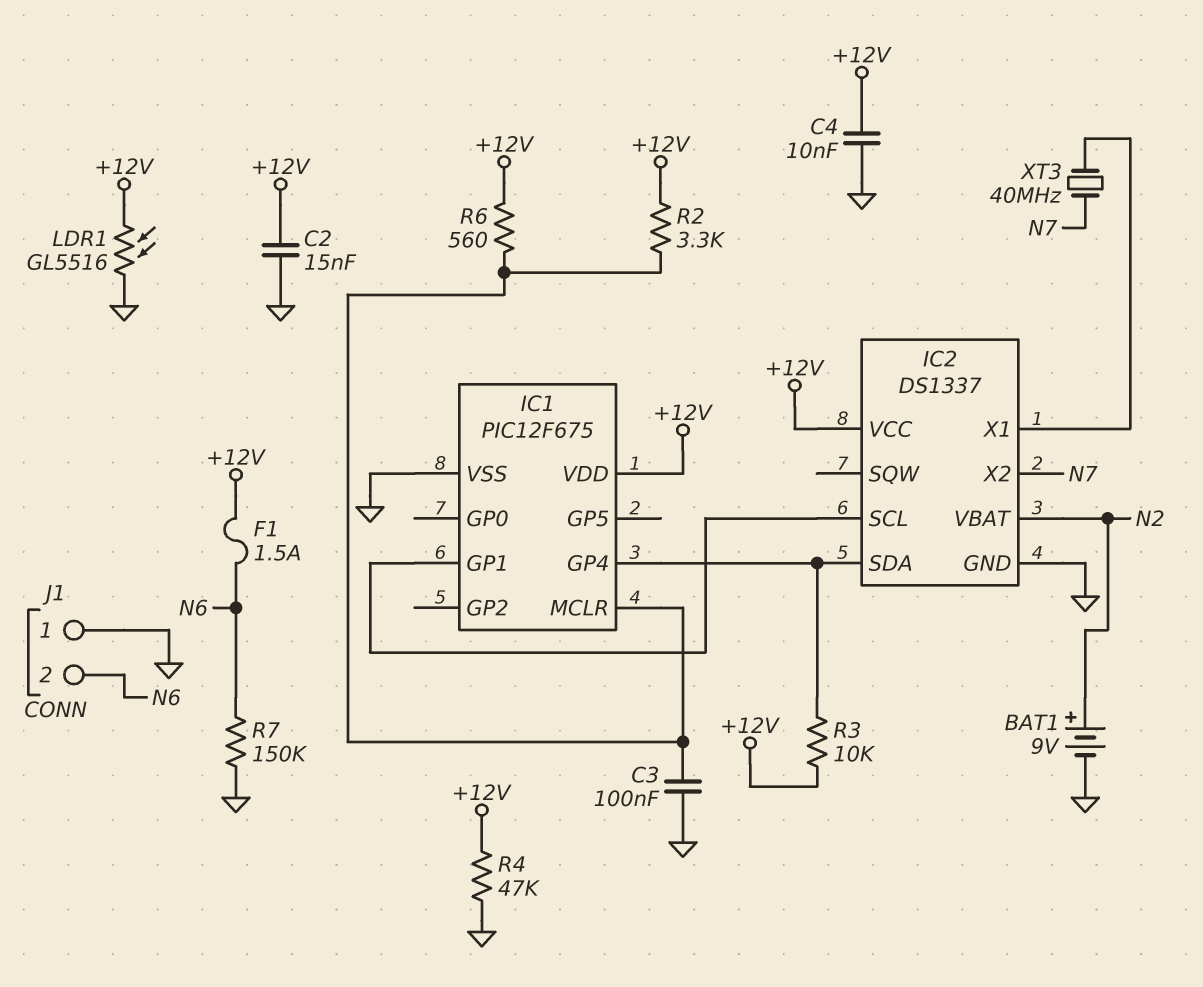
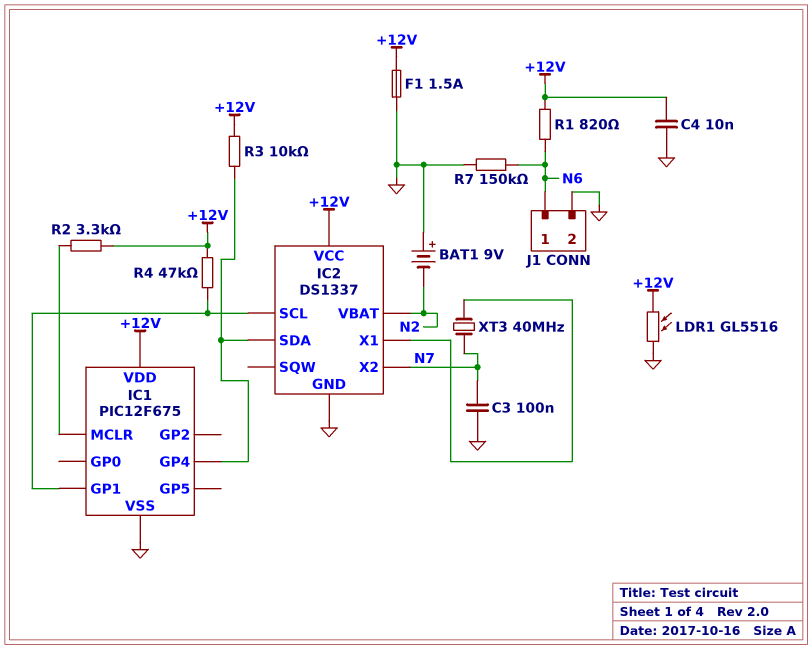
BAT1: 9V (plus N2, minus GND) -> 9V (plus GND, minus N2)
C2: 15nF (+12V, GND) -> none
C3: 100nF (GND, IC1/MCLR) -> 100nF (GND, N7)
F1: 1.5A (+12V, N6) -> 1.5A (+12V, GND)
J1 pin 1: GND -> N6
J1 pin 2: N6 -> GND
R1: none -> 820 (+12V, N6)
R4: 47k (+12V, GND) -> 47k (+12V, IC1/GP1)
R6: 560 (+12V, IC1/MCLR) -> none

